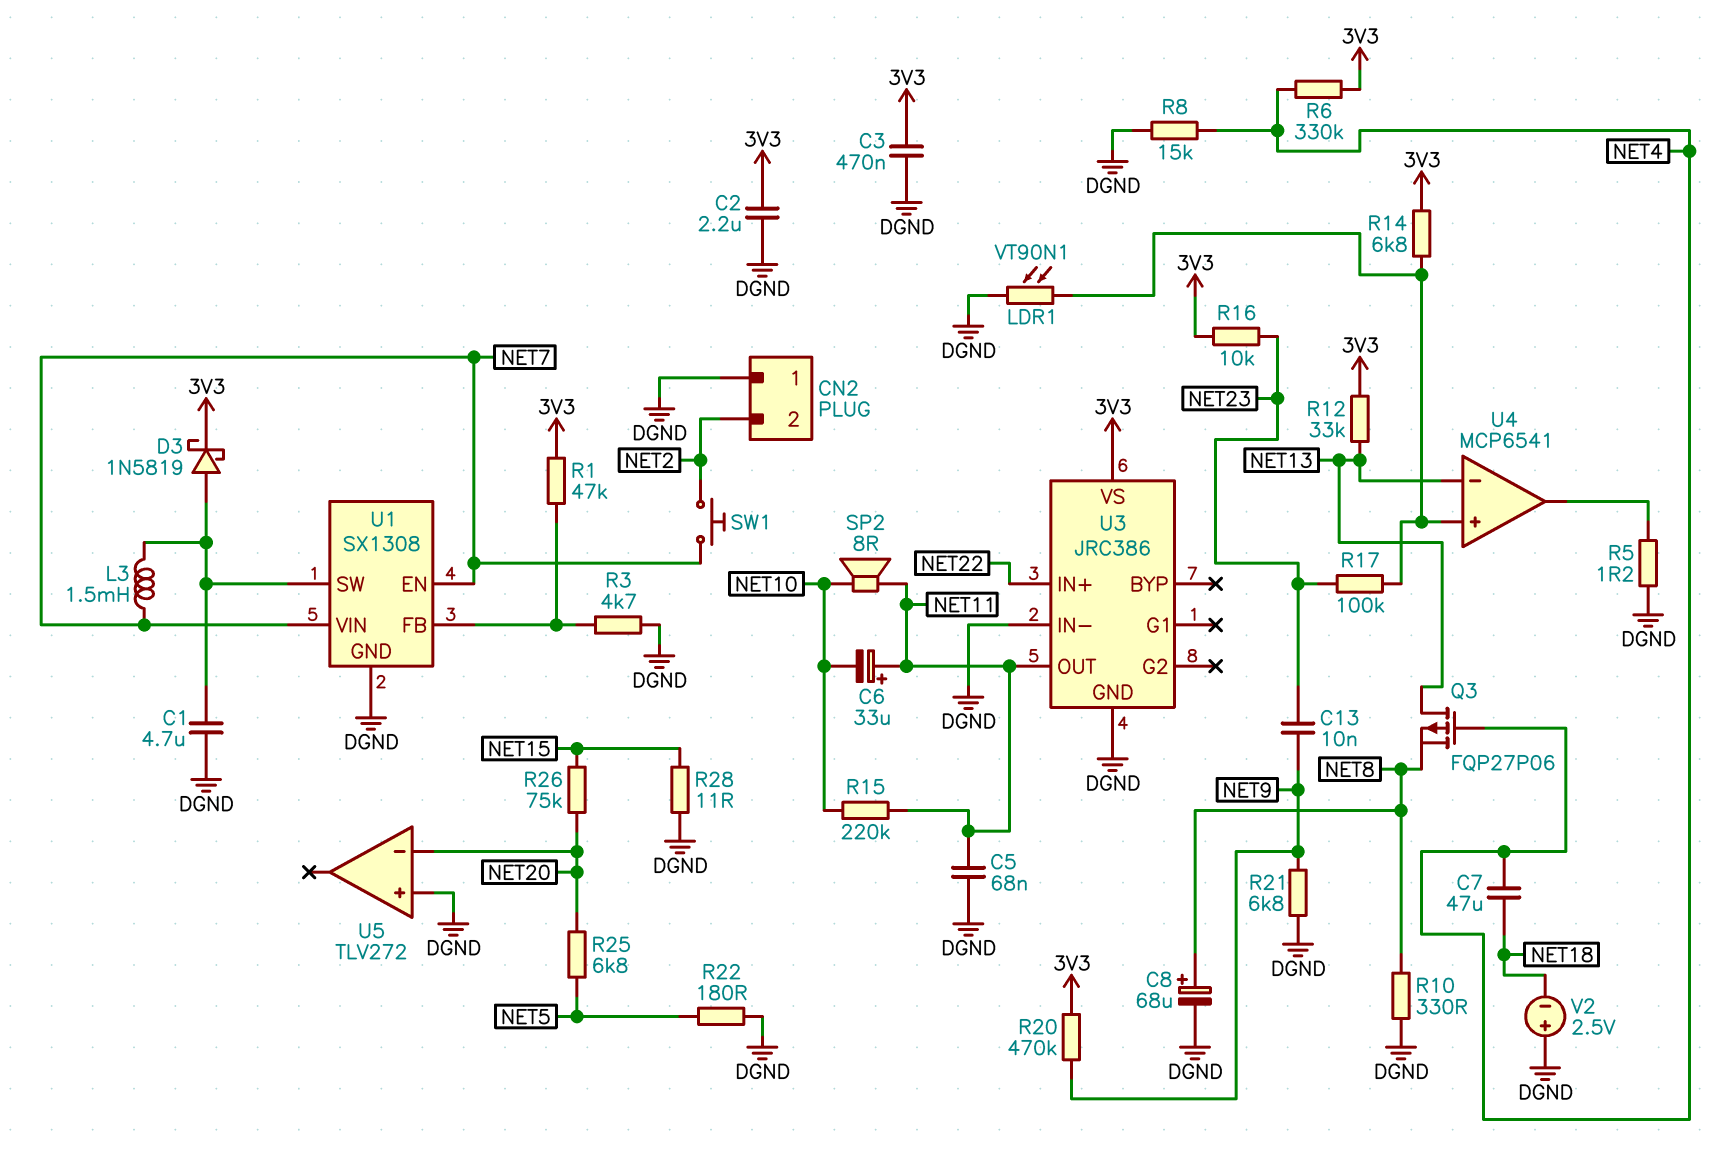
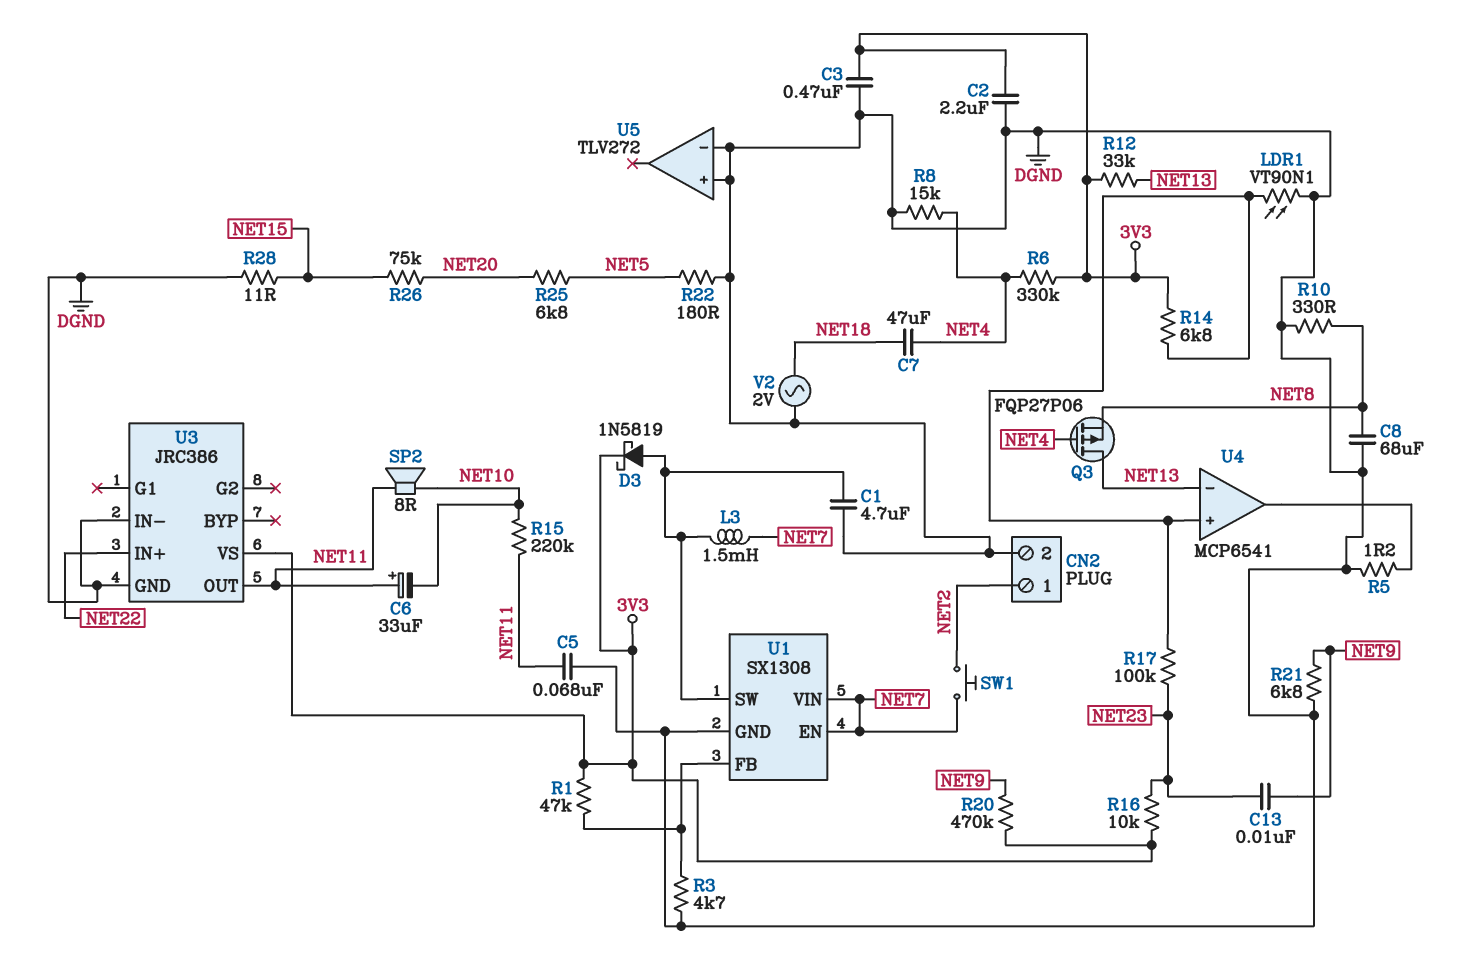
C8: 68uF (plus NET8, minus DGND) -> 68uF (DGND, NET8)
CN2 pin 1: DGND -> NET2
CN2 pin 2: NET2 -> DGND
U5 pin in-: NET20 -> DGND
V2: 2.5V (plus DGND, minus NET18) -> AC 2V (DGND, NET18)

